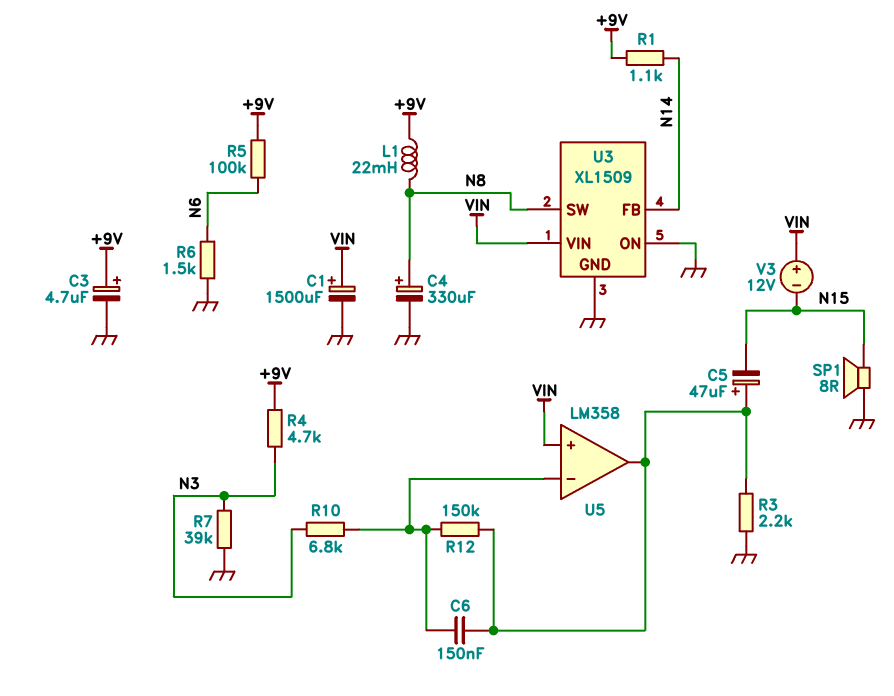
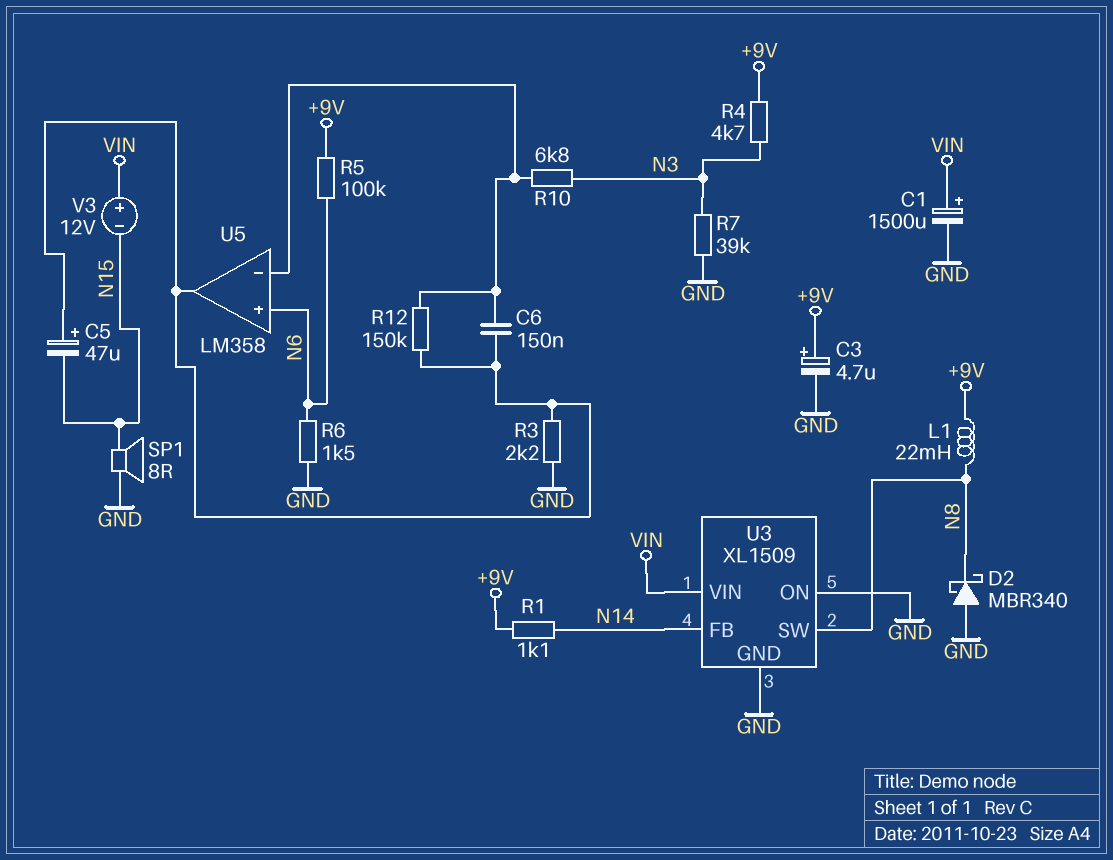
C4: 330uF (plus N8, minus GND) -> none
D2: none -> schottky MBR340 (A GND, K N8)
U5 pin in+: VIN -> N6

